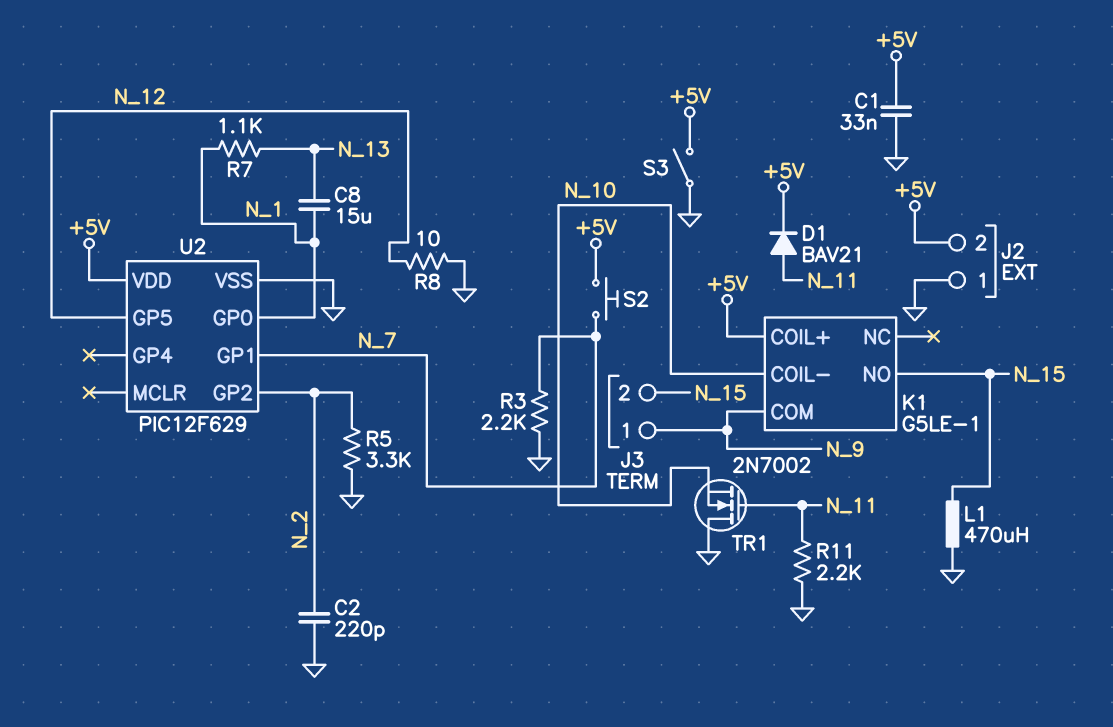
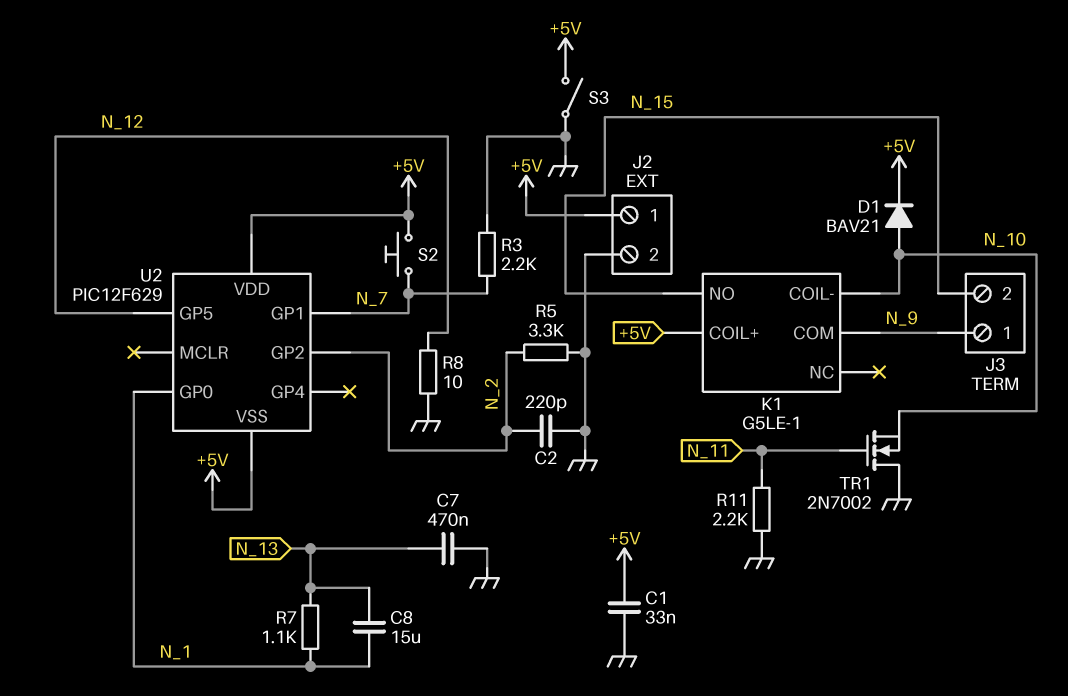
C7: none -> 470nF (GND, N_13)
D1: diode BAV21 (A N_11, K +5V) -> diode BAV21 (A N_10, K +5V)
J2 pin 1: GND -> +5V
J2 pin 2: +5V -> GND
L1: 470uH (GND, N_15) -> none
U2 pin VSS: GND -> +5V

